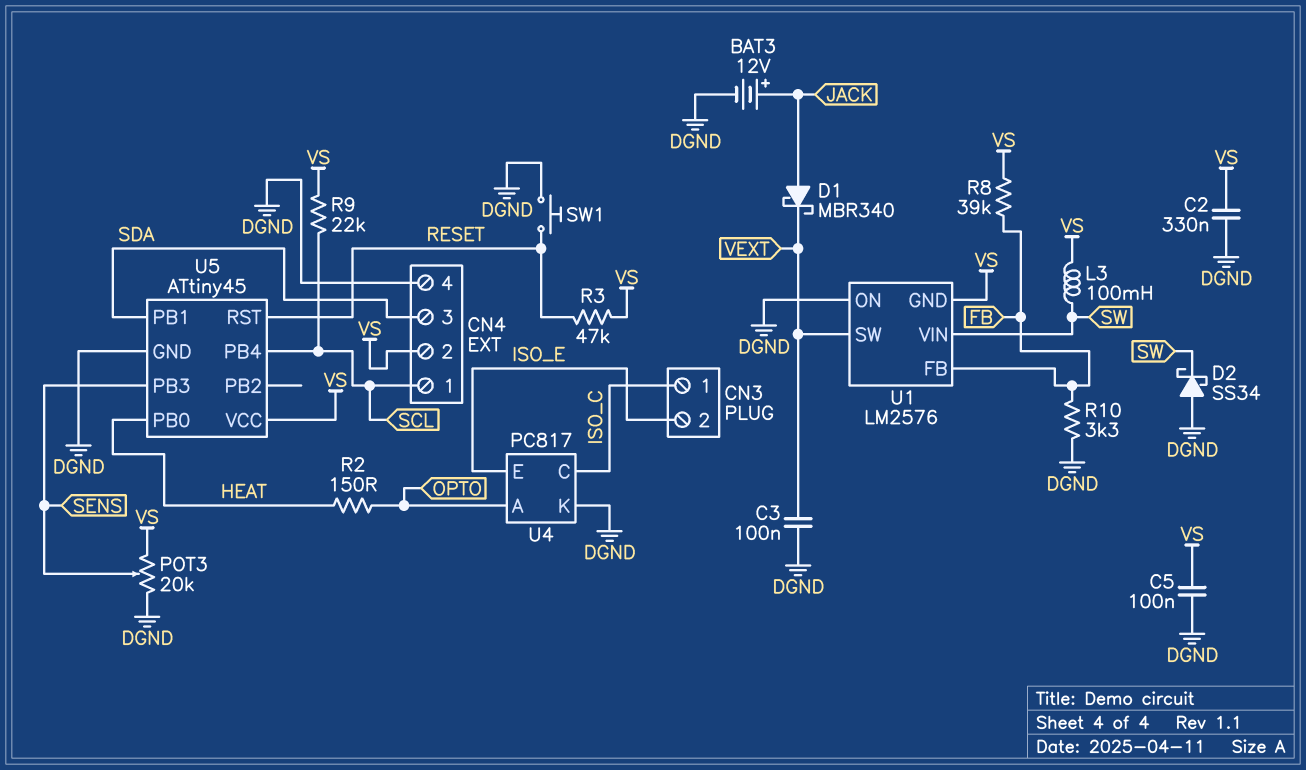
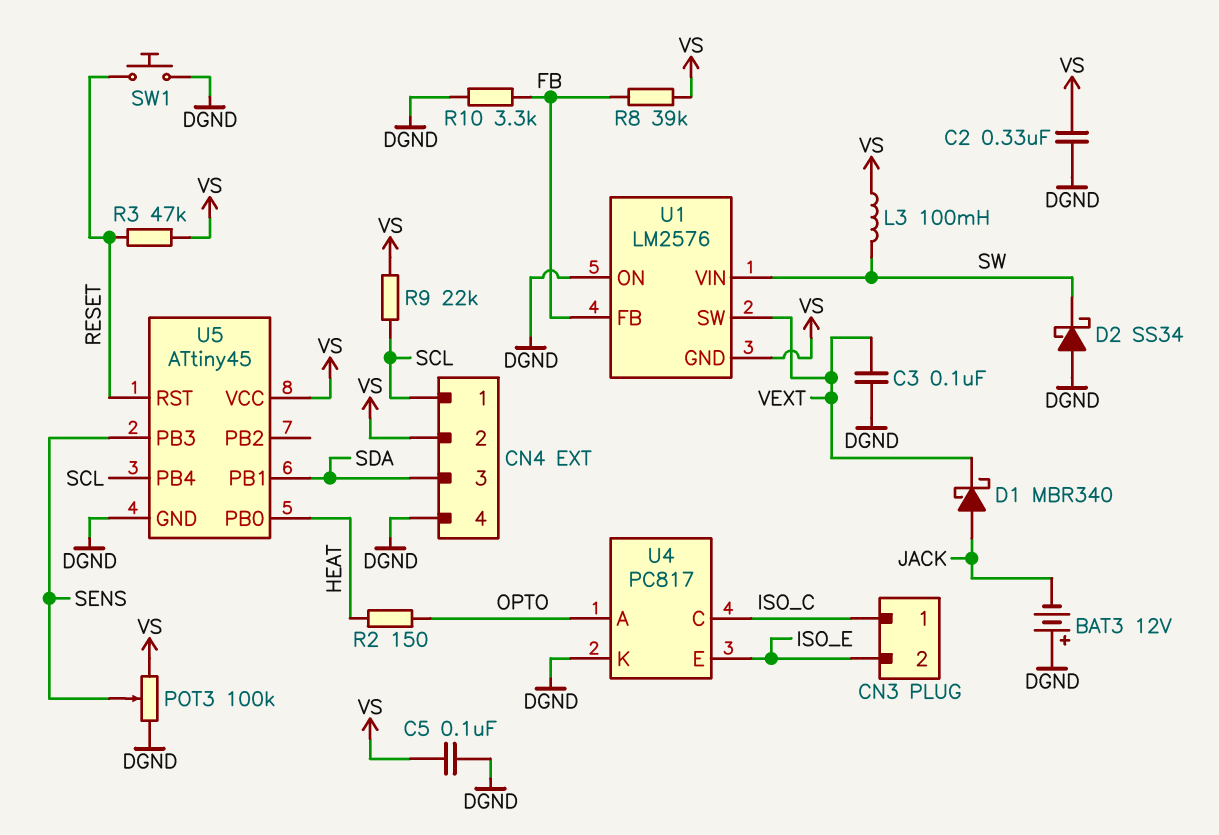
BAT3: 12V (plus JACK, minus DGND) -> 12V (plus DGND, minus JACK)
POT3: 20k (DGND, VS, wiper SENS) -> 100k (DGND, VS, wiper SENS)

